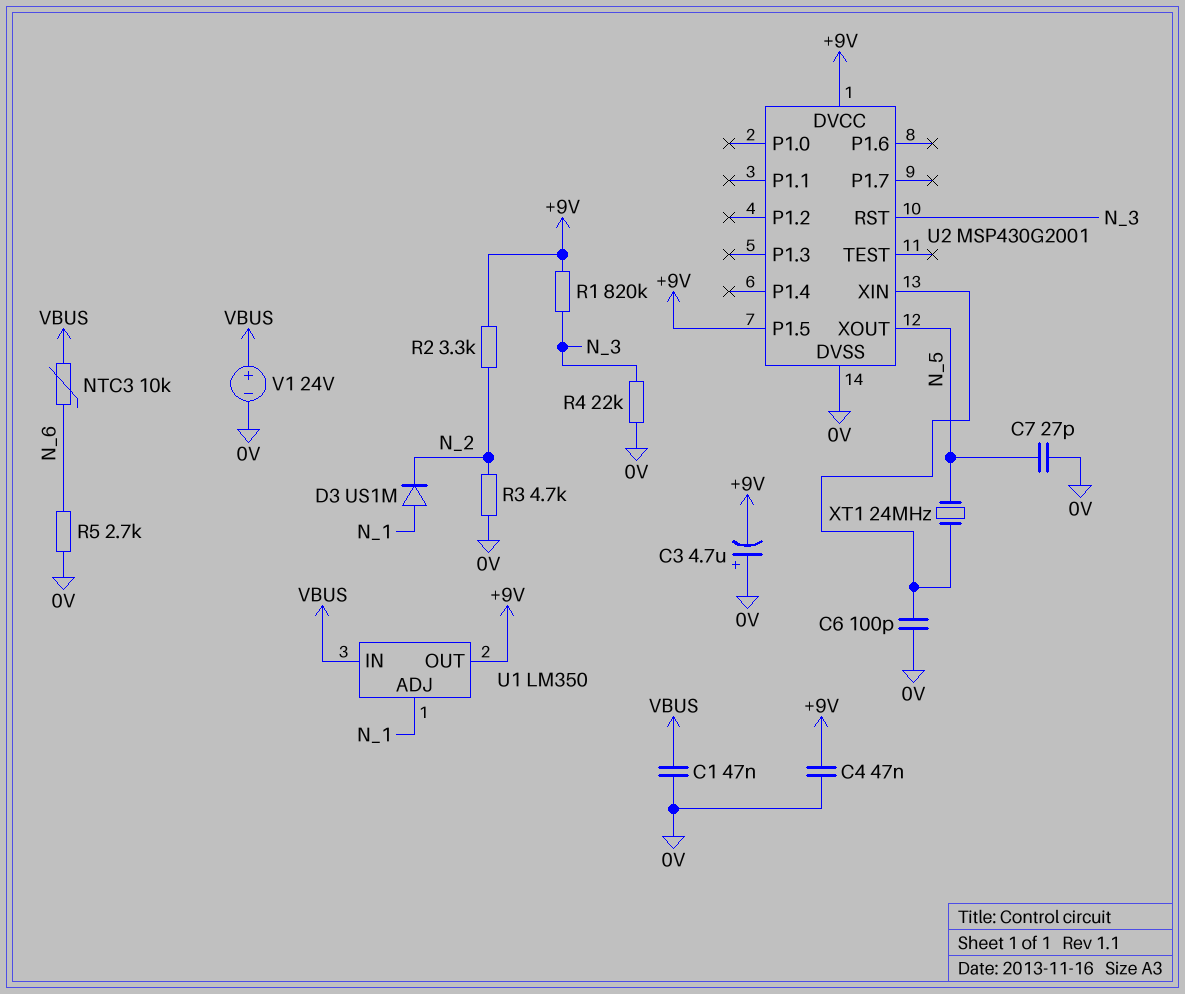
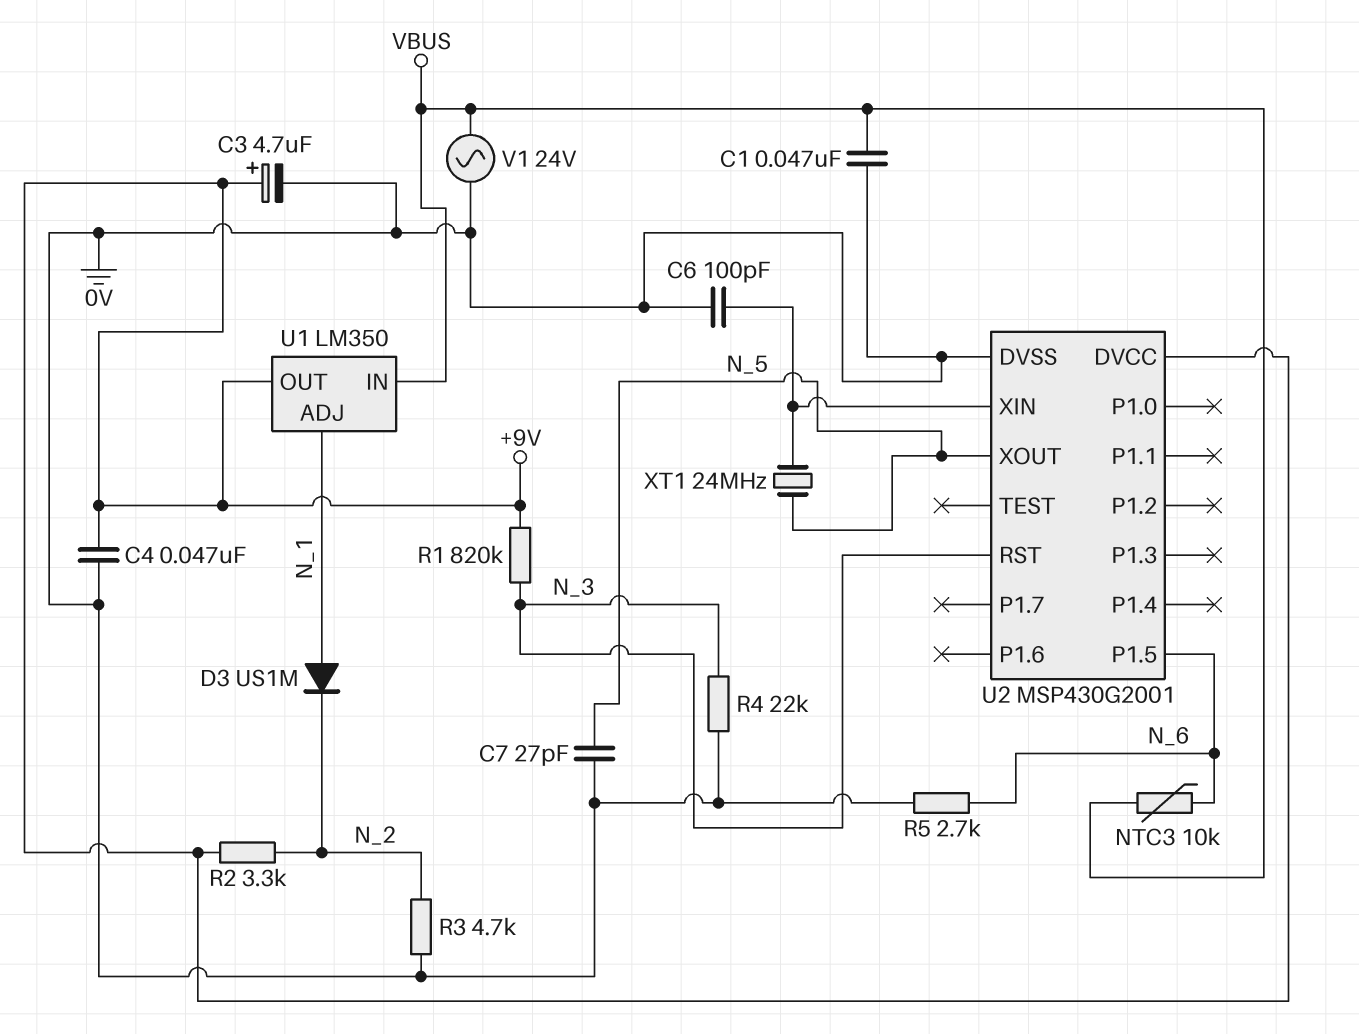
C3: 4.7uF (plus 0V, minus +9V) -> 4.7uF (plus +9V, minus 0V)
U2 pin P1.5: +9V -> N_6
V1: 24V (plus VBUS, minus 0V) -> AC 24V (0V, VBUS)

